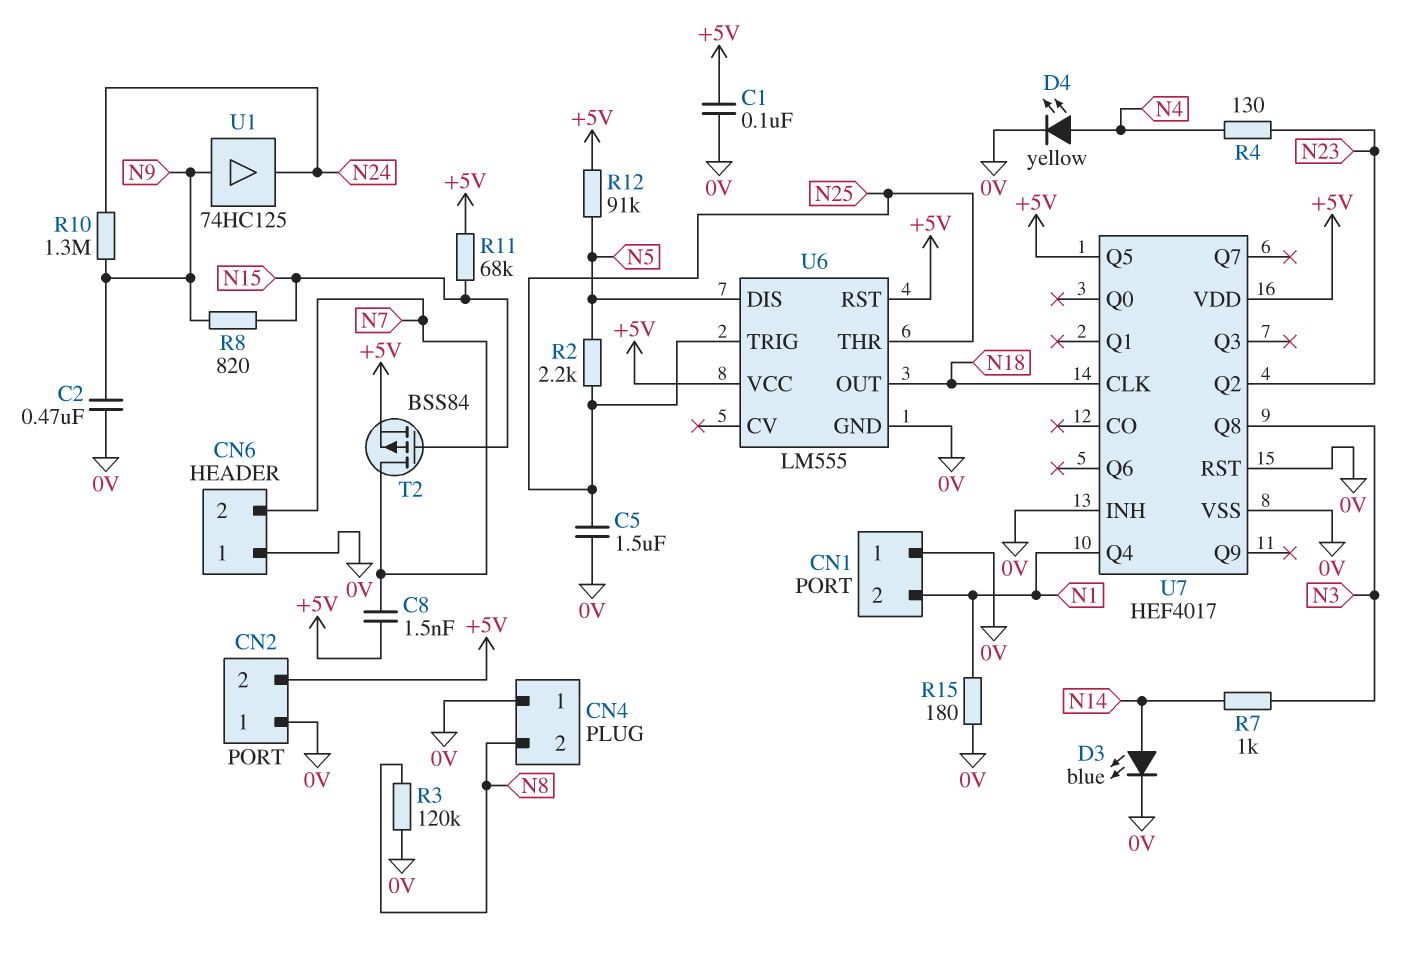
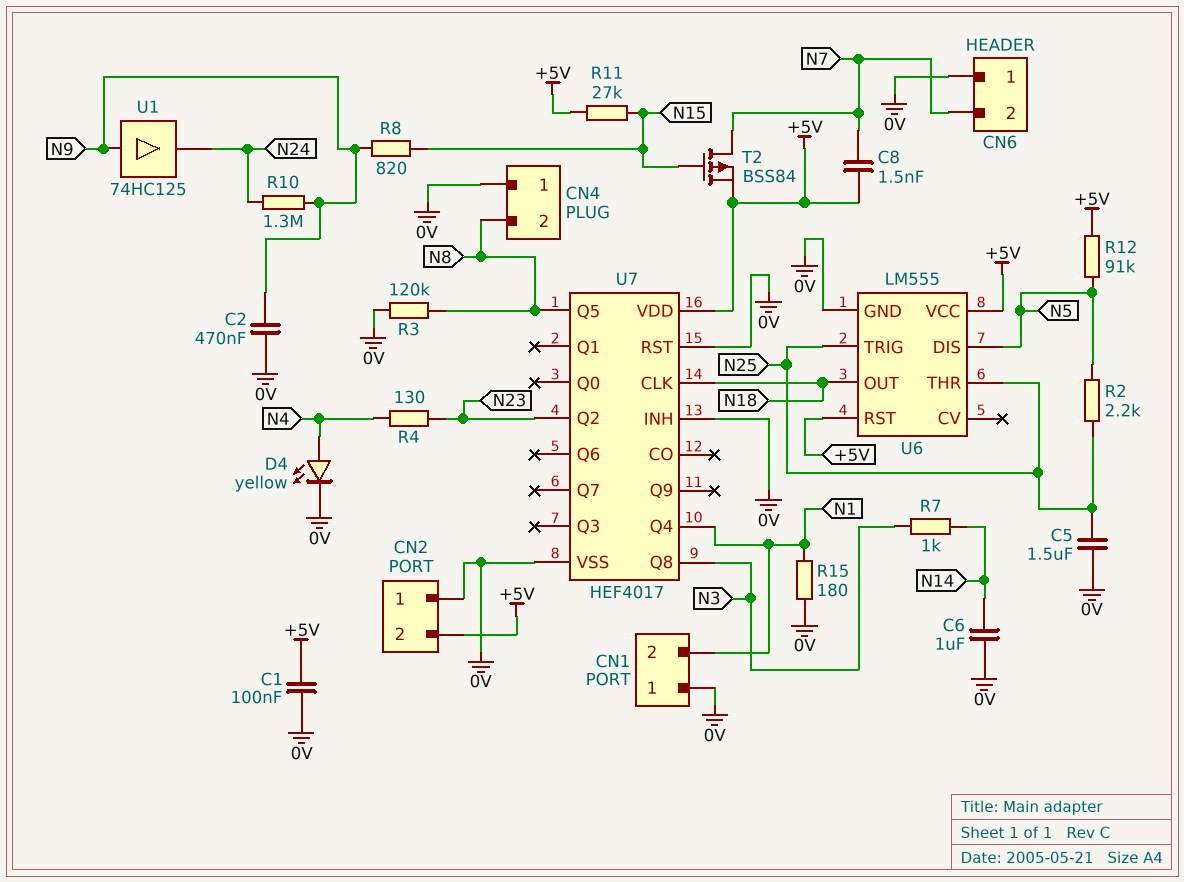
C6: none -> 1uF (0V, N14)
D3: LED blue (A N14, K 0V) -> none
R11: 68k (+5V, N15) -> 27k (+5V, N15)
U7 pin Q5: +5V -> N8

